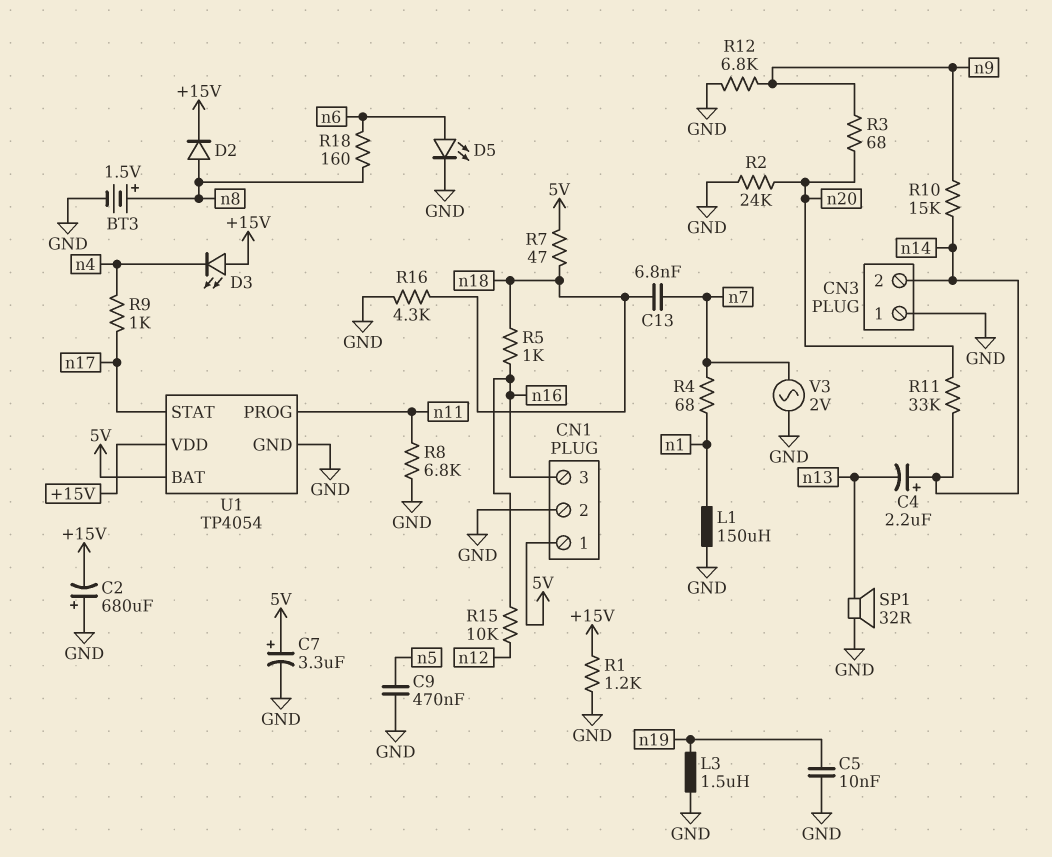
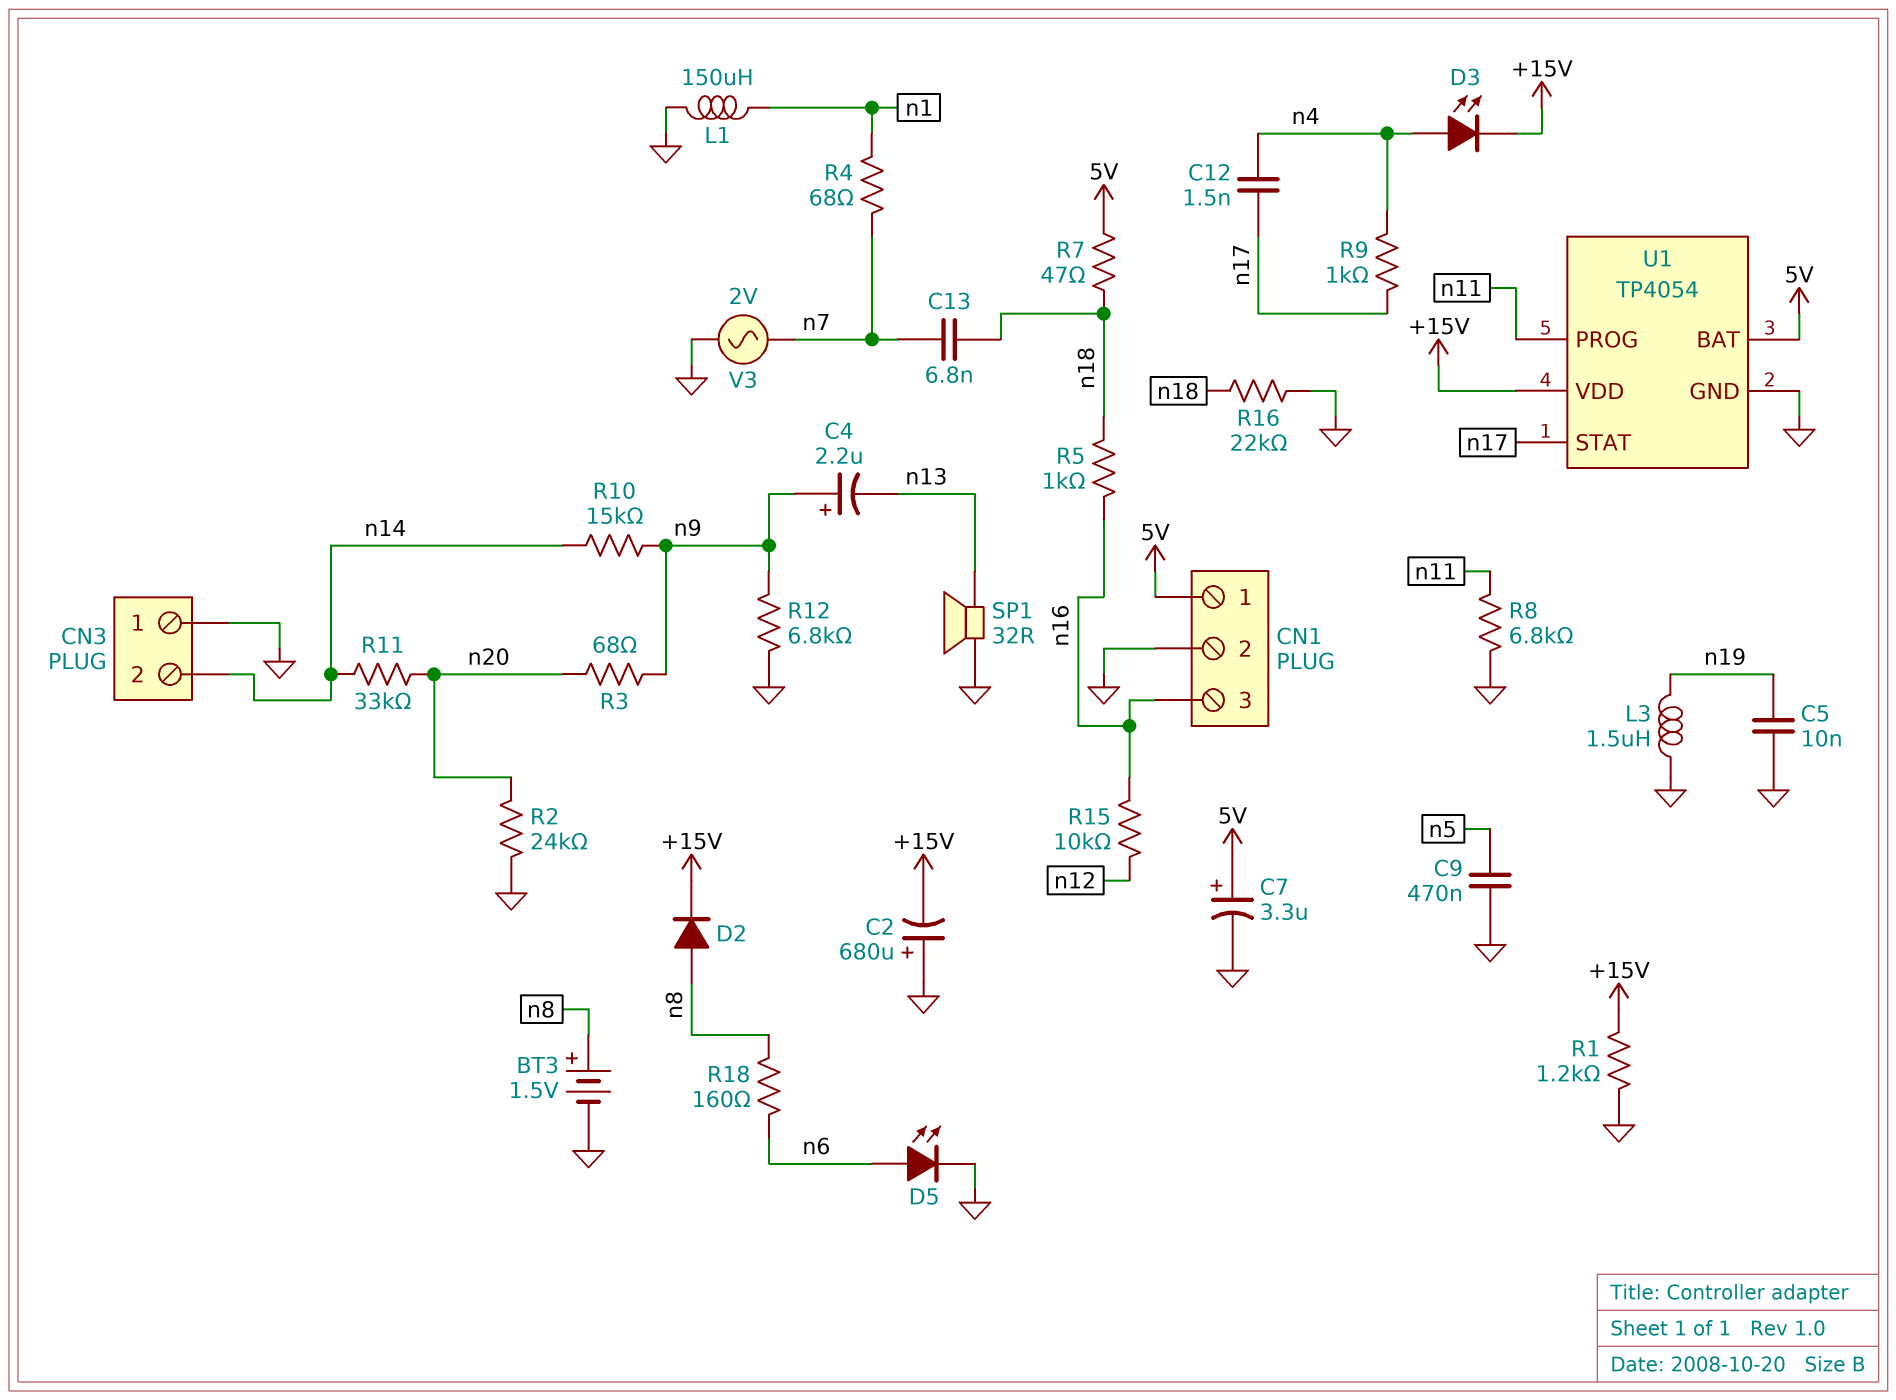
C4: 2.2uF (plus n14, minus n13) -> 2.2uF (plus n9, minus n13)
C12: none -> 1.5nF (n4, n17)
D3: LED (A +15V, K n4) -> LED (A n4, K +15V)
R16: 4.3k (GND, n18) -> 22k (GND, n18)

